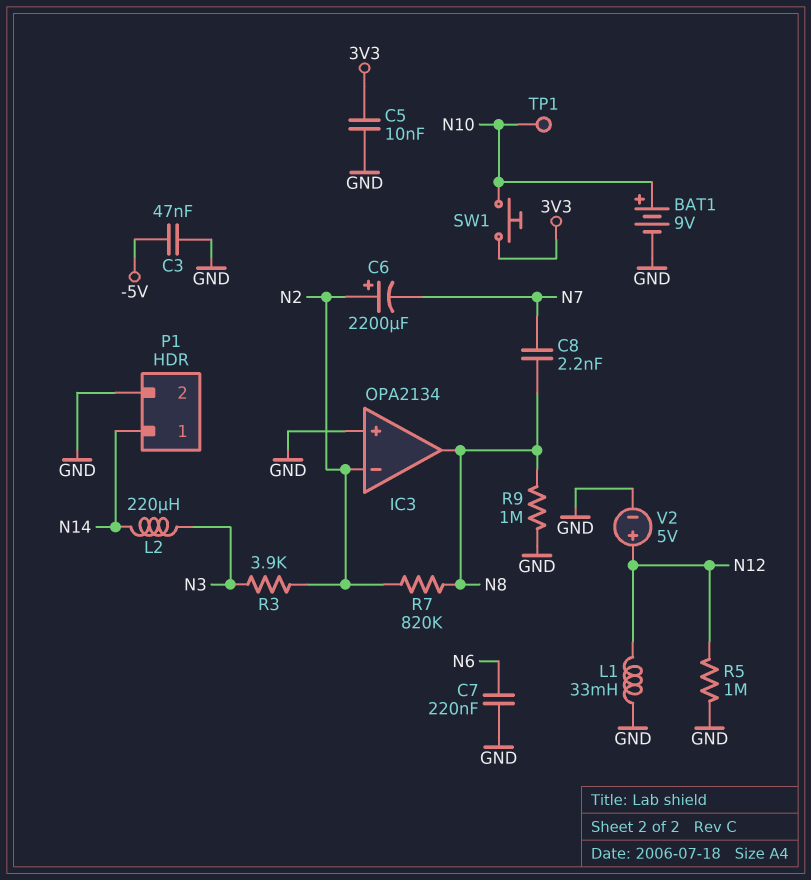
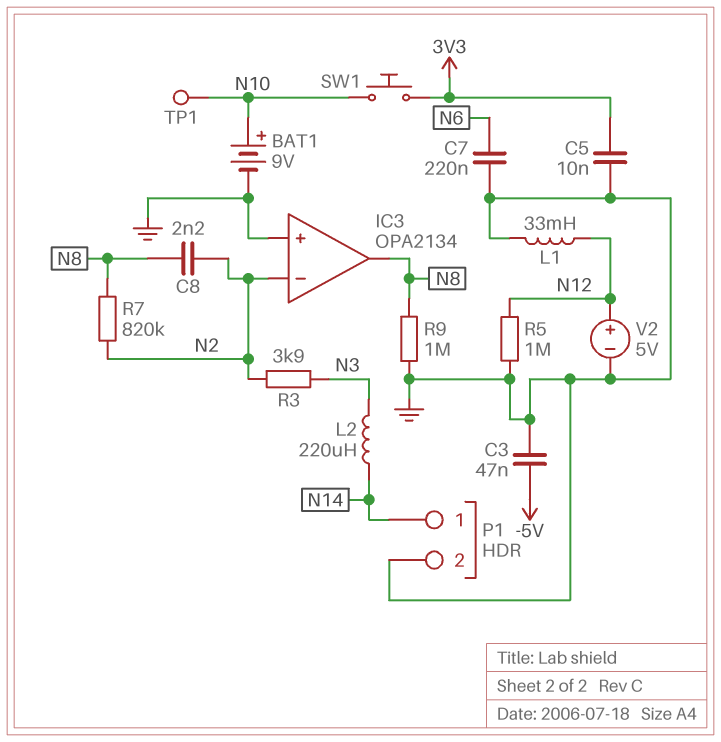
C6: 2200uF (plus N2, minus N7) -> none
C8: 2.2nF (N7, N8) -> 2.2nF (N2, N8)

